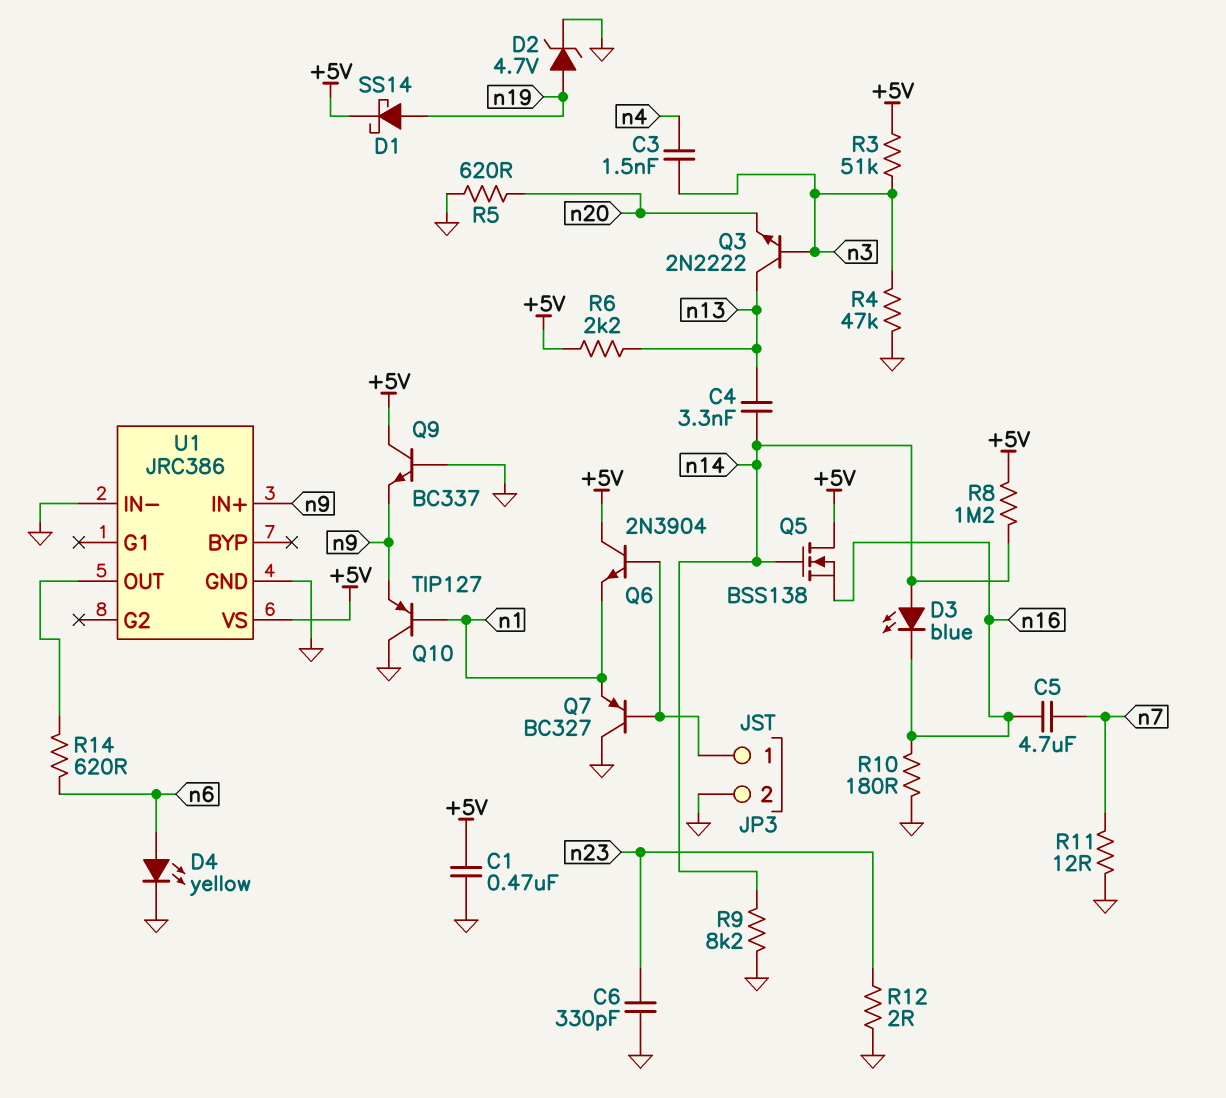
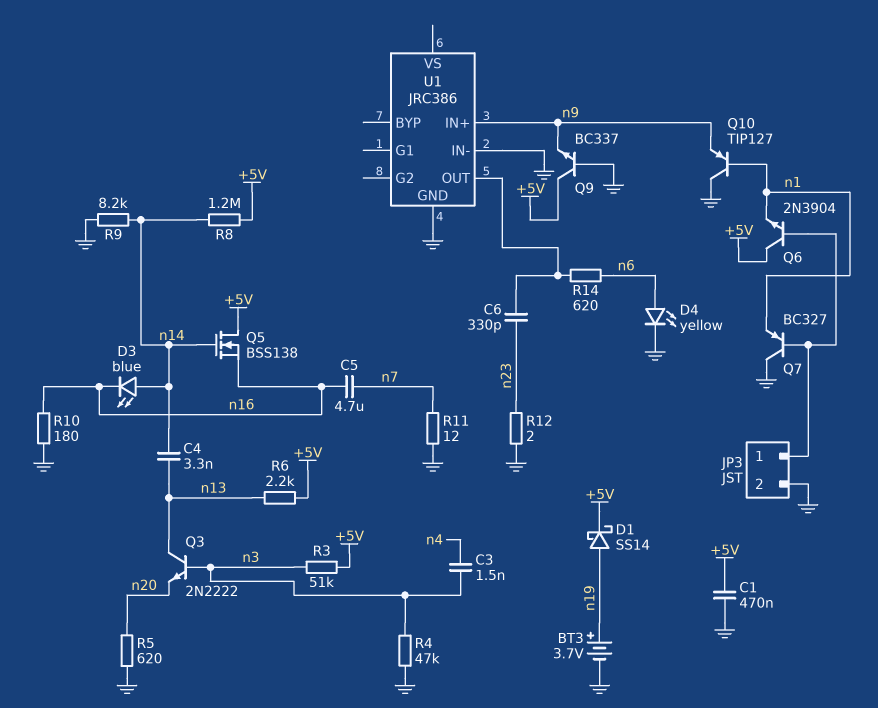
BT3: none -> 3.7V (plus n19, minus GND)
C6: 330pF (GND, n23) -> 330pF (U1/OUT, n23)
D2: zener 4.7V (A n19, K GND) -> none
U1 pin VS: +5V -> none

